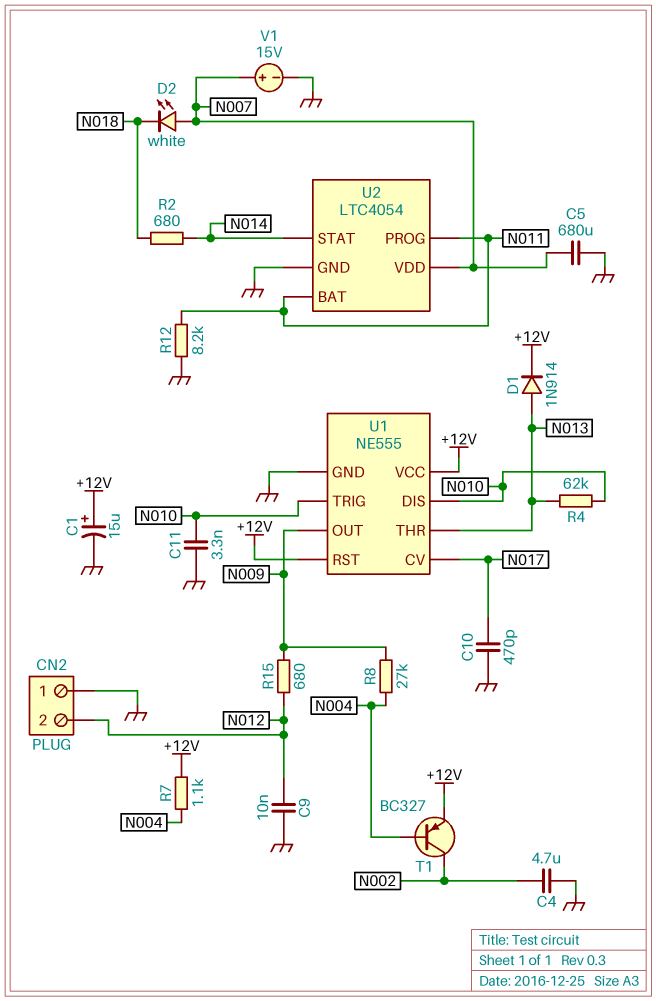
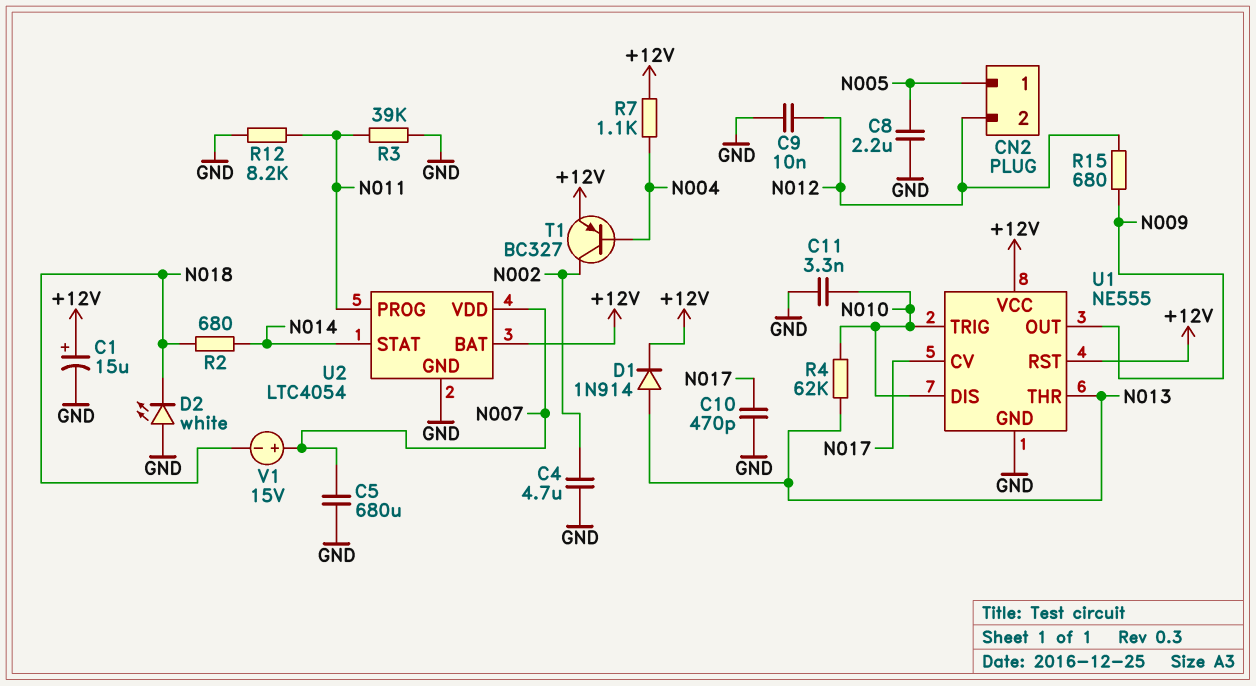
C8: none -> 2.2uF (GND, N005)
CN2 pin 1: GND -> N005
D2: LED white (A N007, K N018) -> LED white (A GND, K N018)
R3: none -> 39k (GND, N011)
R8: 27k (N004, N009) -> none
U2 pin BAT: N011 -> +12V
V1: 15V (plus N007, minus GND) -> 15V (plus N007, minus N018)

